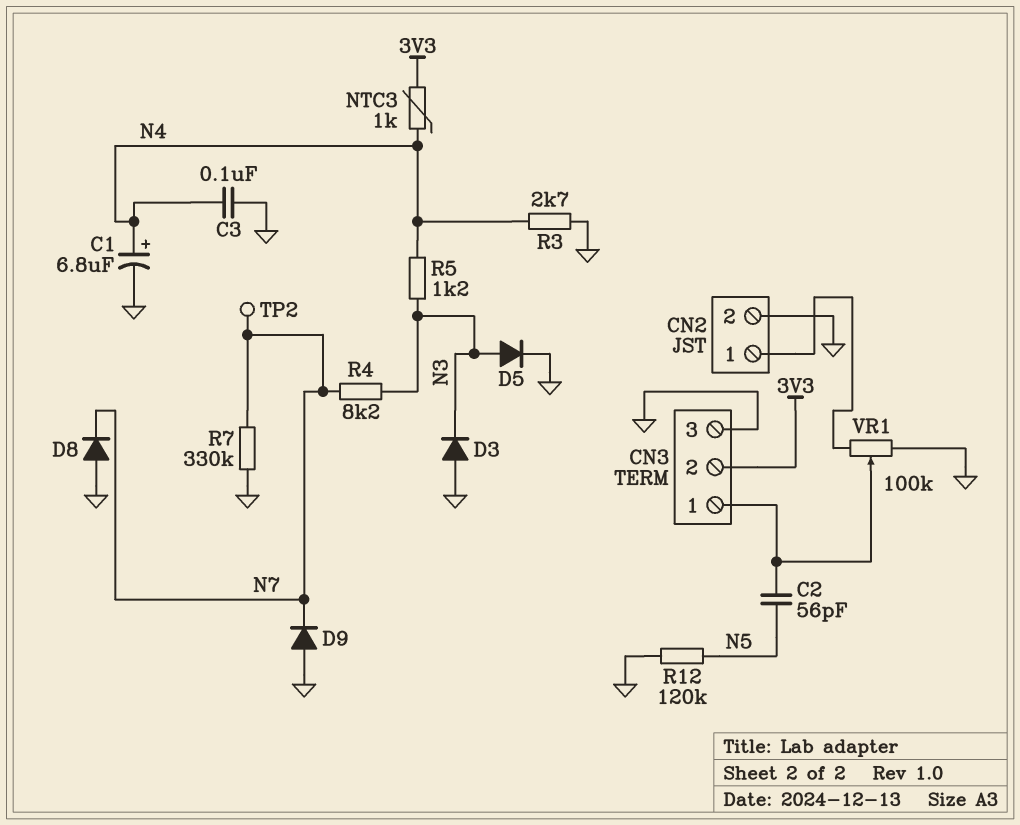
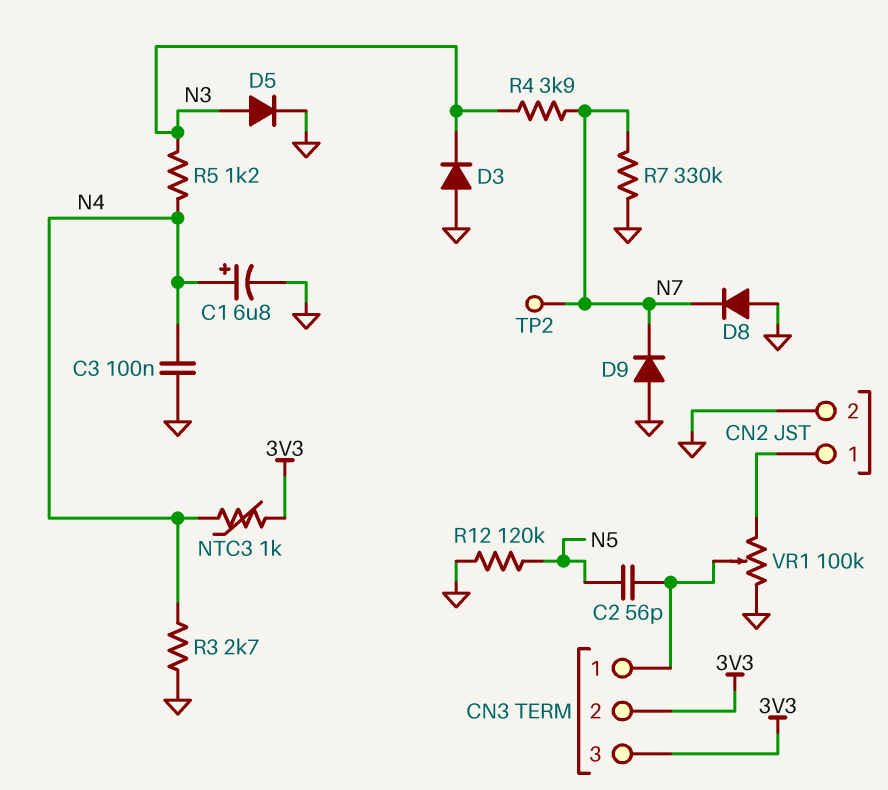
CN3 pin 3: GND -> 3V3
R4: 8.2k (N3, N7) -> 3.9k (N3, N7)

